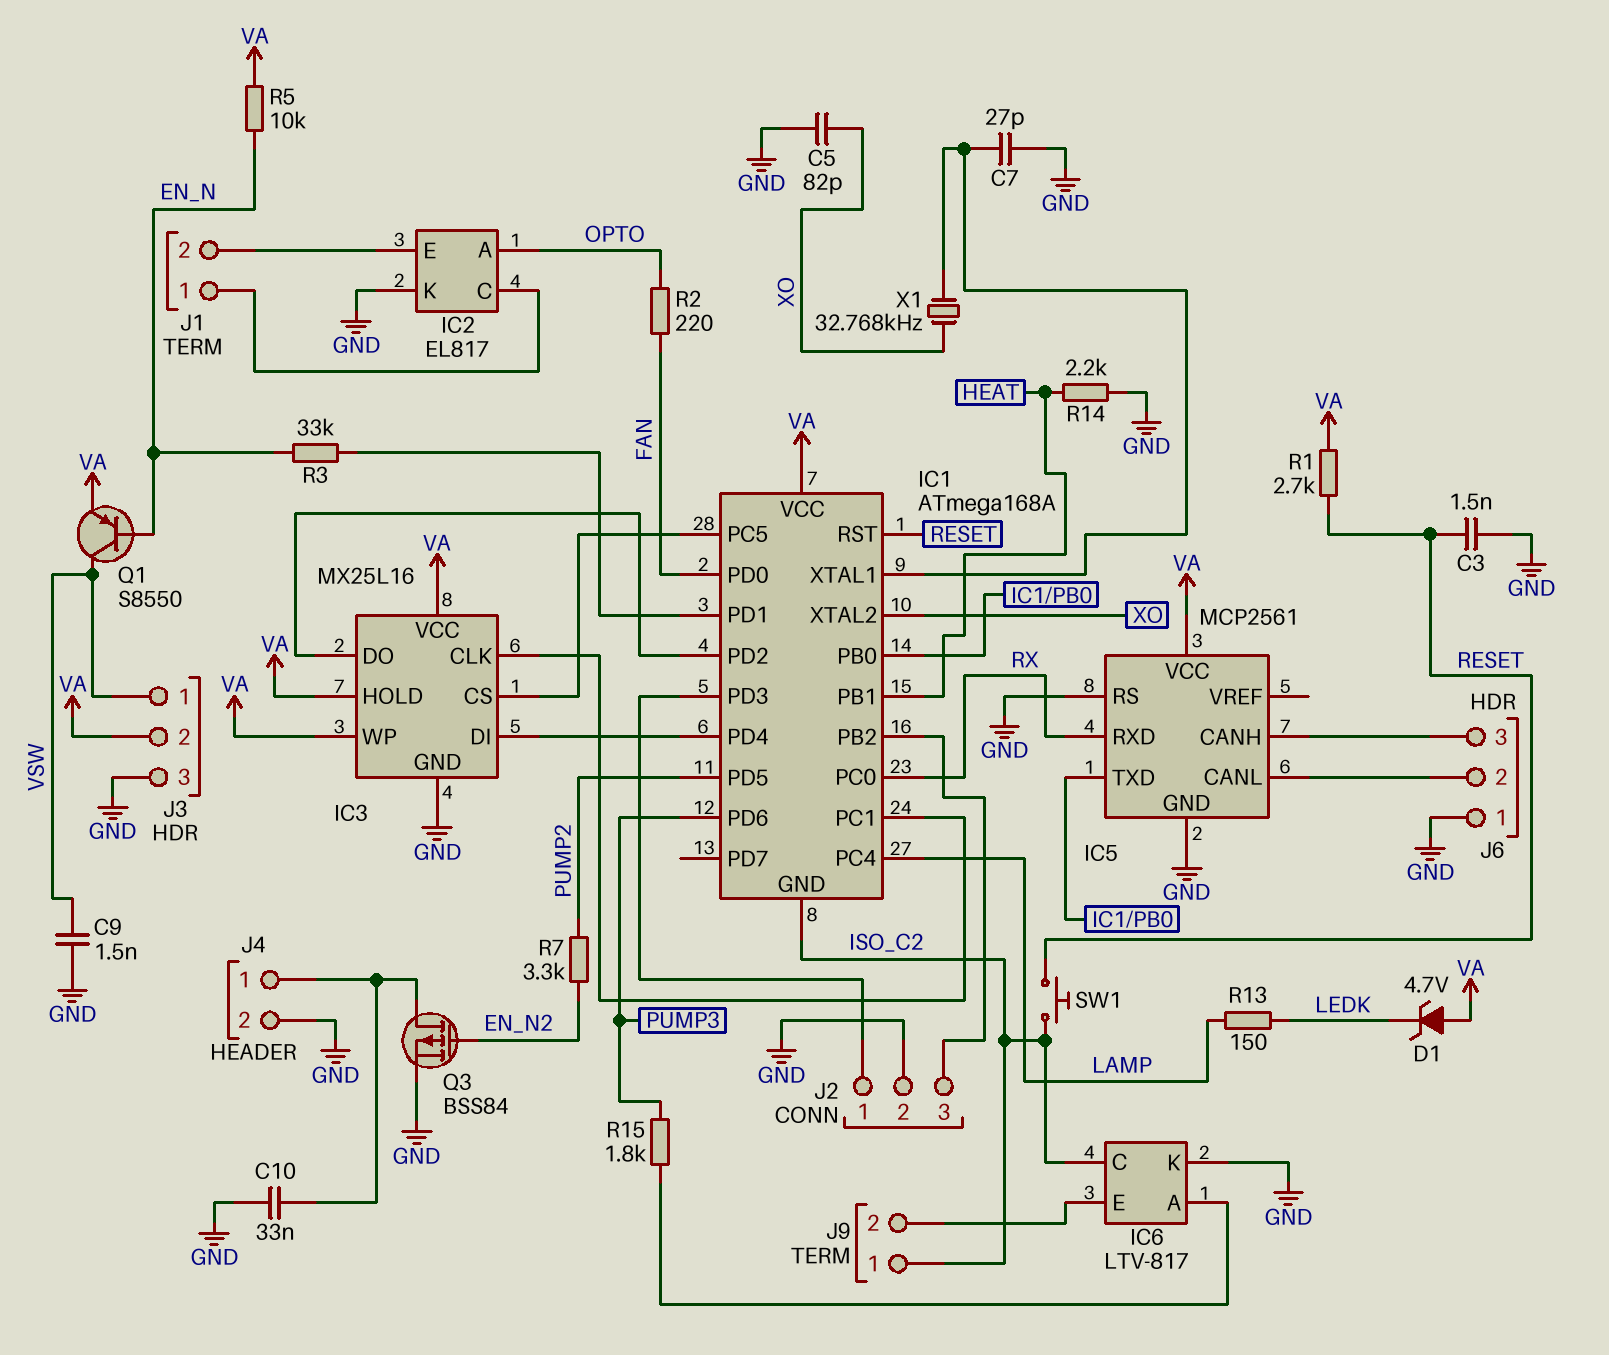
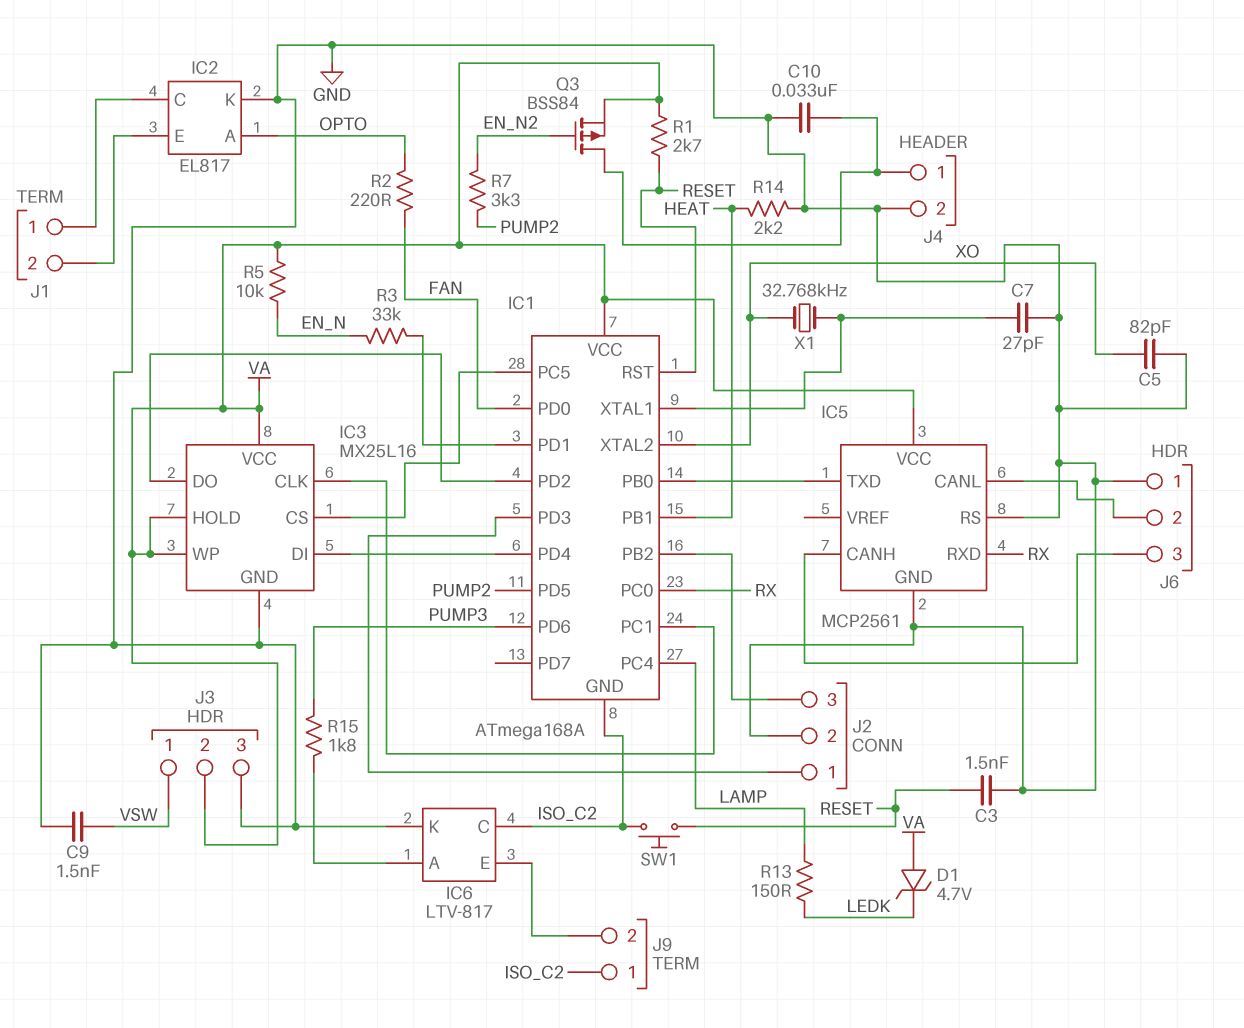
Q1: PNP S8550 (B EN_N, C VSW, E VA) -> none
Q3: PMOS BSS84 (G EN_N2, D J4/1, S GND) -> PMOS BSS84 (G EN_N2, D J4/1, S VA)

